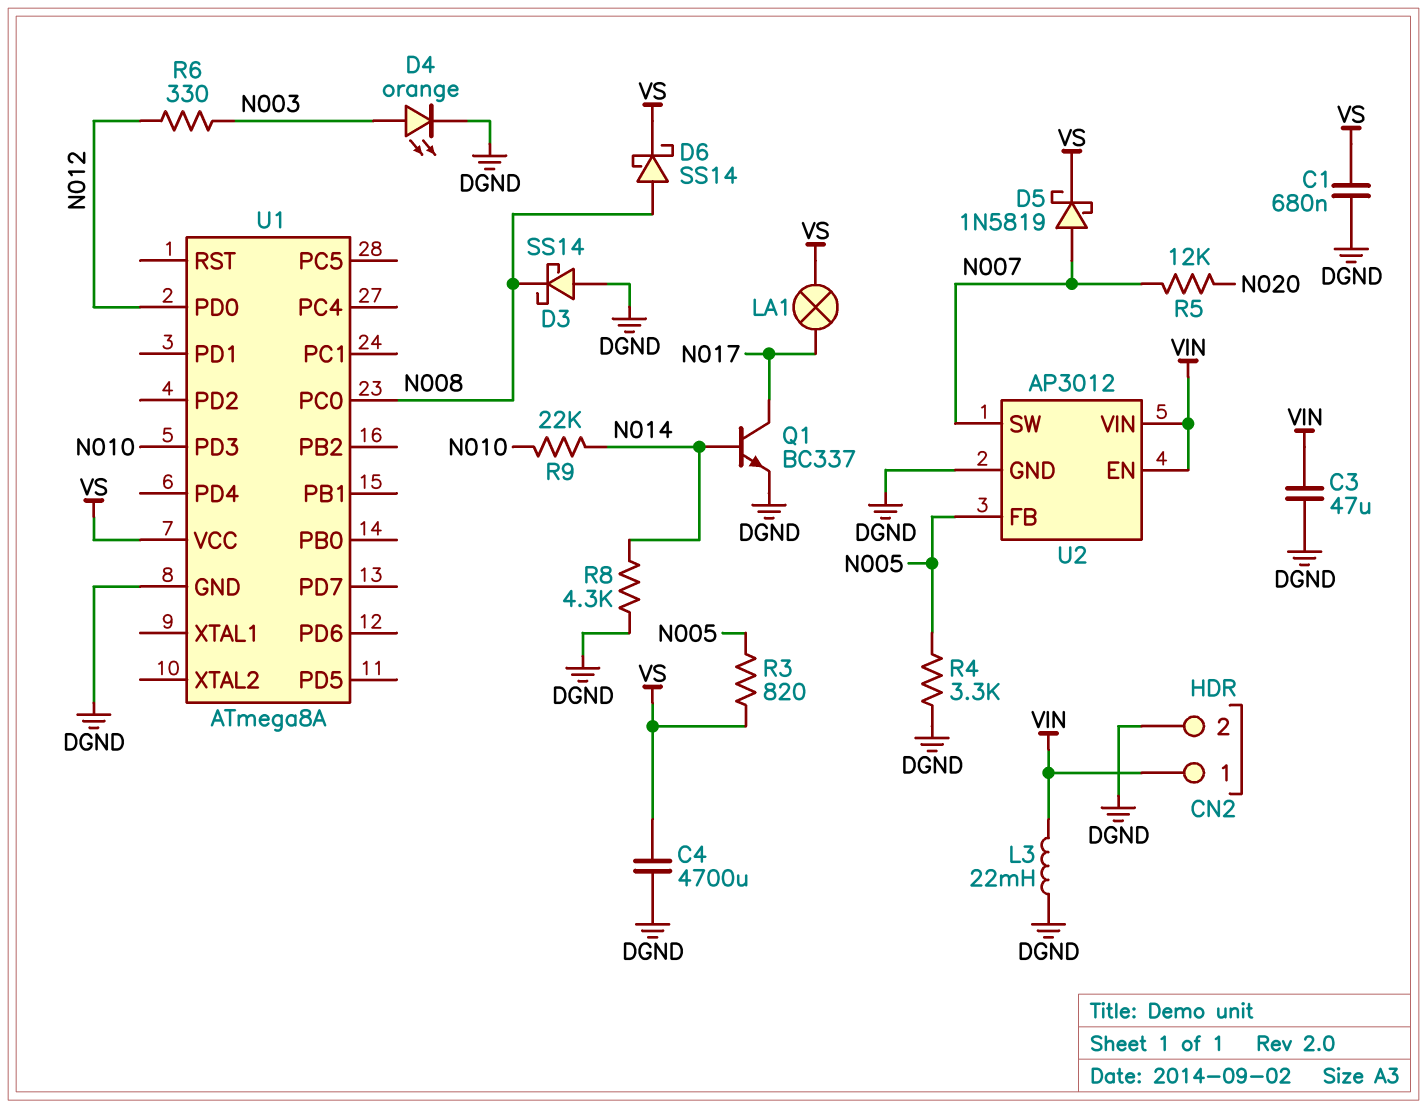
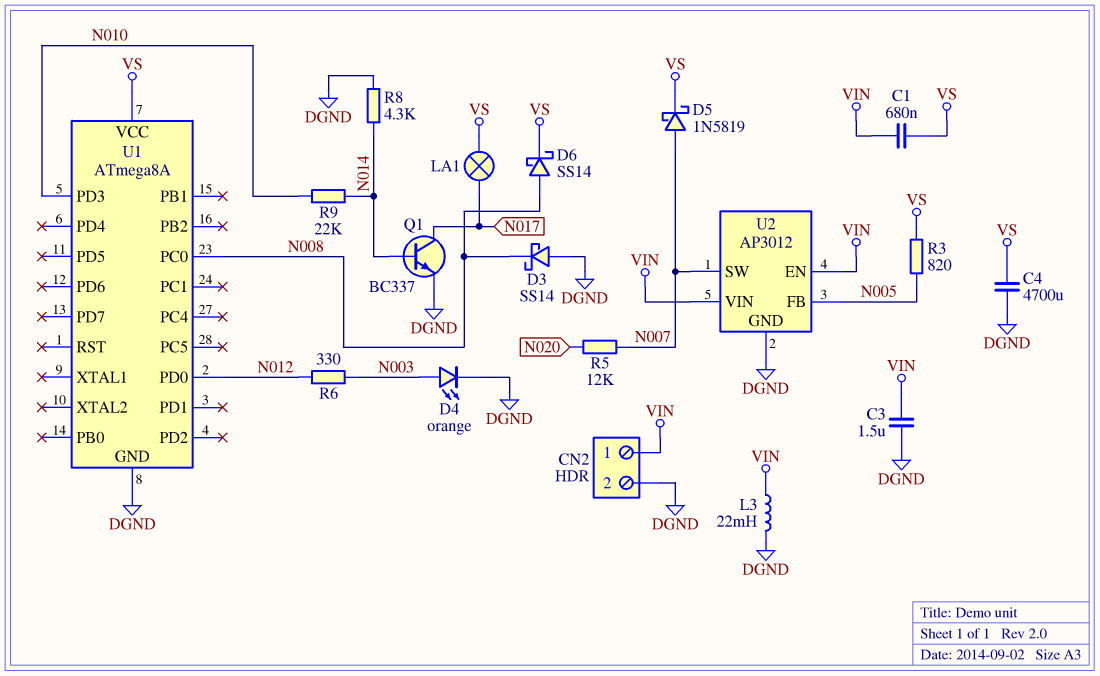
C1: 680nF (DGND, VS) -> 680nF (VIN, VS)
C3: 47uF (DGND, VIN) -> 1.5uF (DGND, VIN)
R4: 3.3k (DGND, N005) -> none

